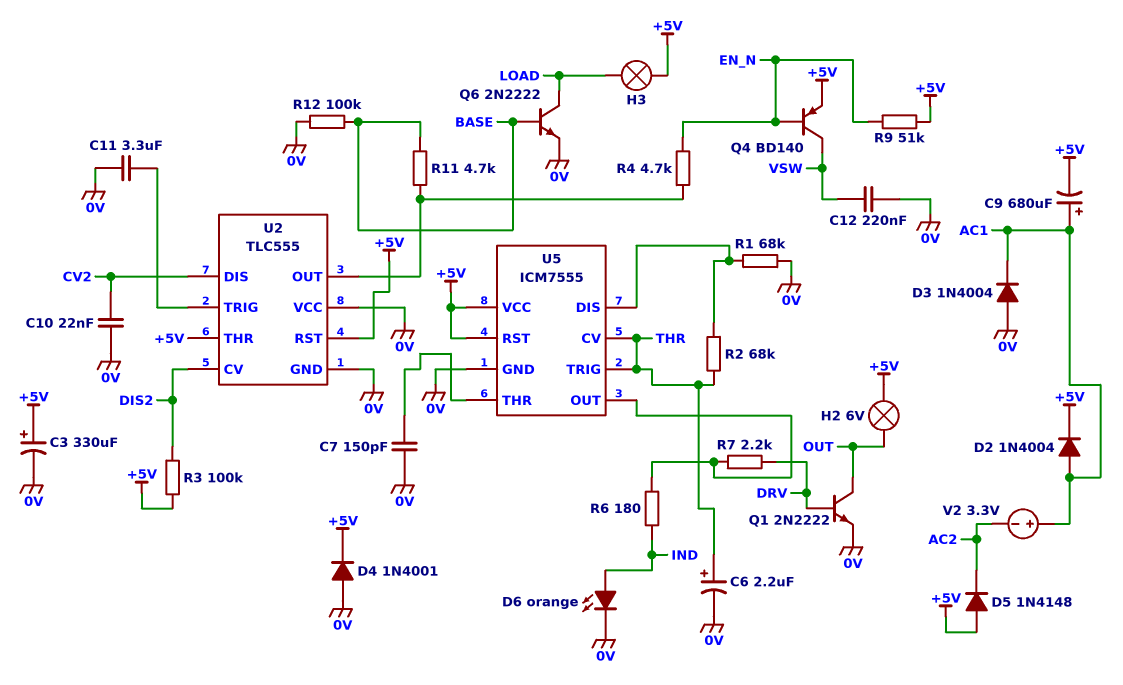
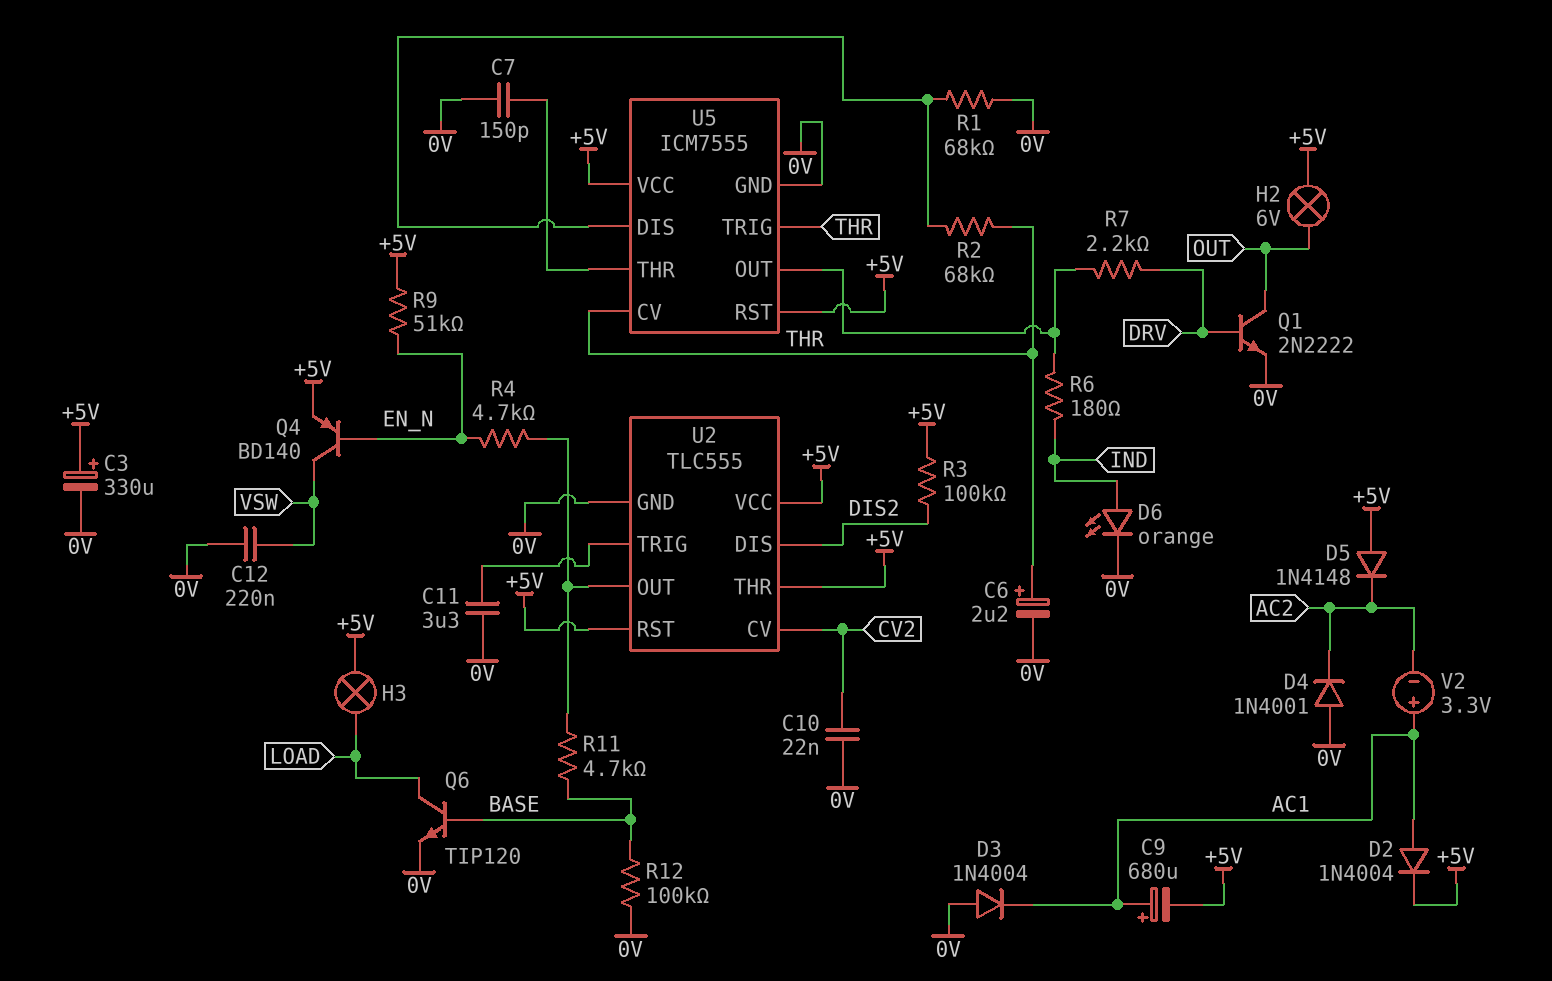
D4: diode 1N4001 (A 0V, K +5V) -> diode 1N4001 (A 0V, K AC2)
Q6: NPN 2N2222 (B BASE, C LOAD, E 0V) -> NPN TIP120 (B BASE, C LOAD, E 0V)
U2 pin CV: DIS2 -> CV2
U2 pin DIS: CV2 -> DIS2
U2 pin VCC: 0V -> +5V

